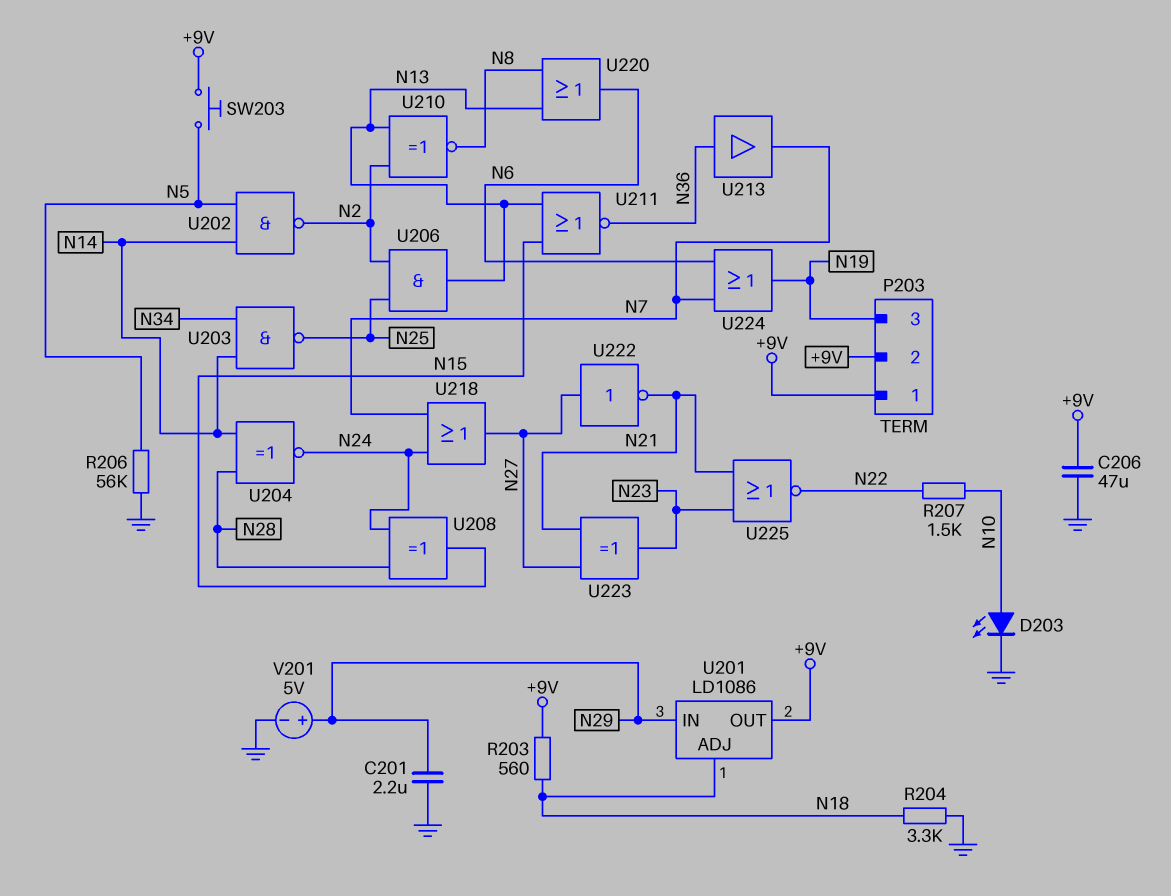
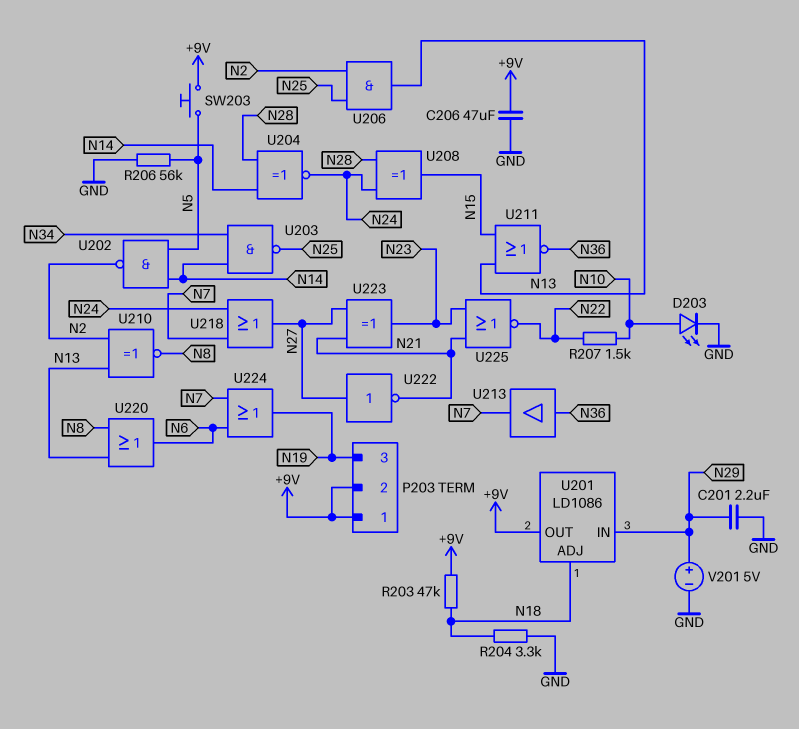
R203: 560 (+9V, N18) -> 47k (+9V, N18)

